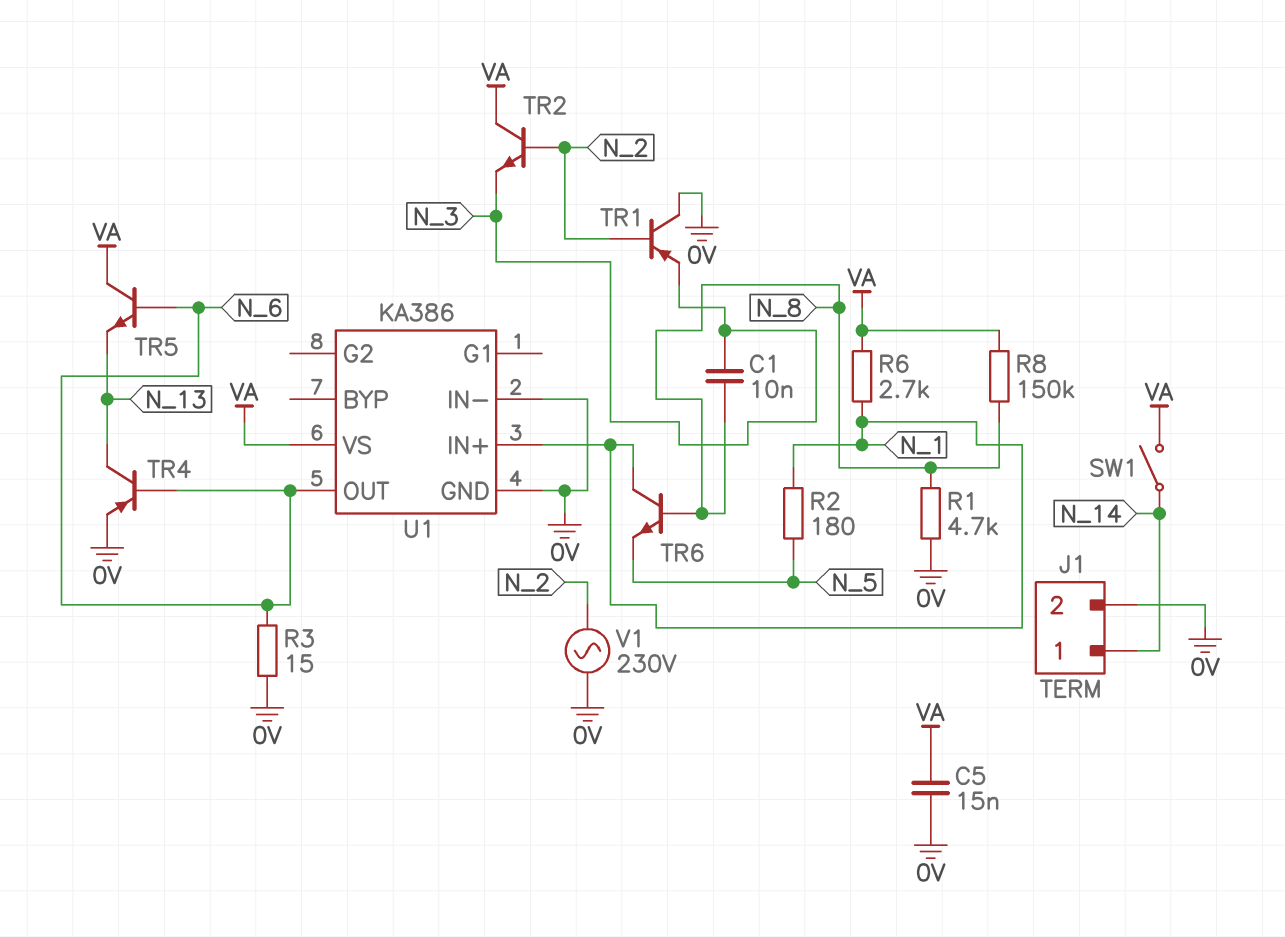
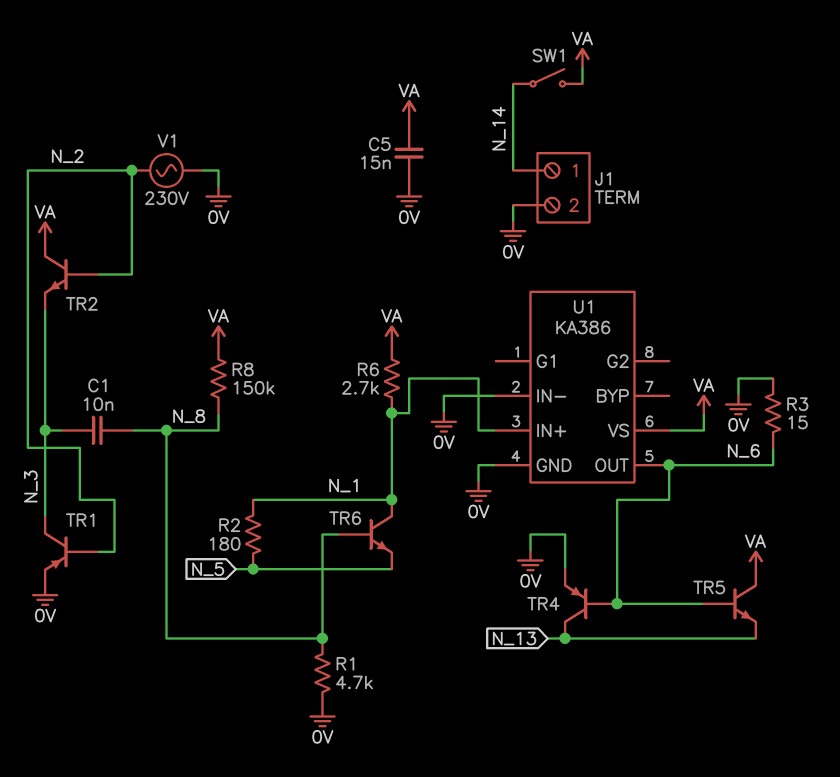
TR1: PNP (B N_2, C 0V, E N_3) -> PNP (B N_2, C N_3, E 0V)

